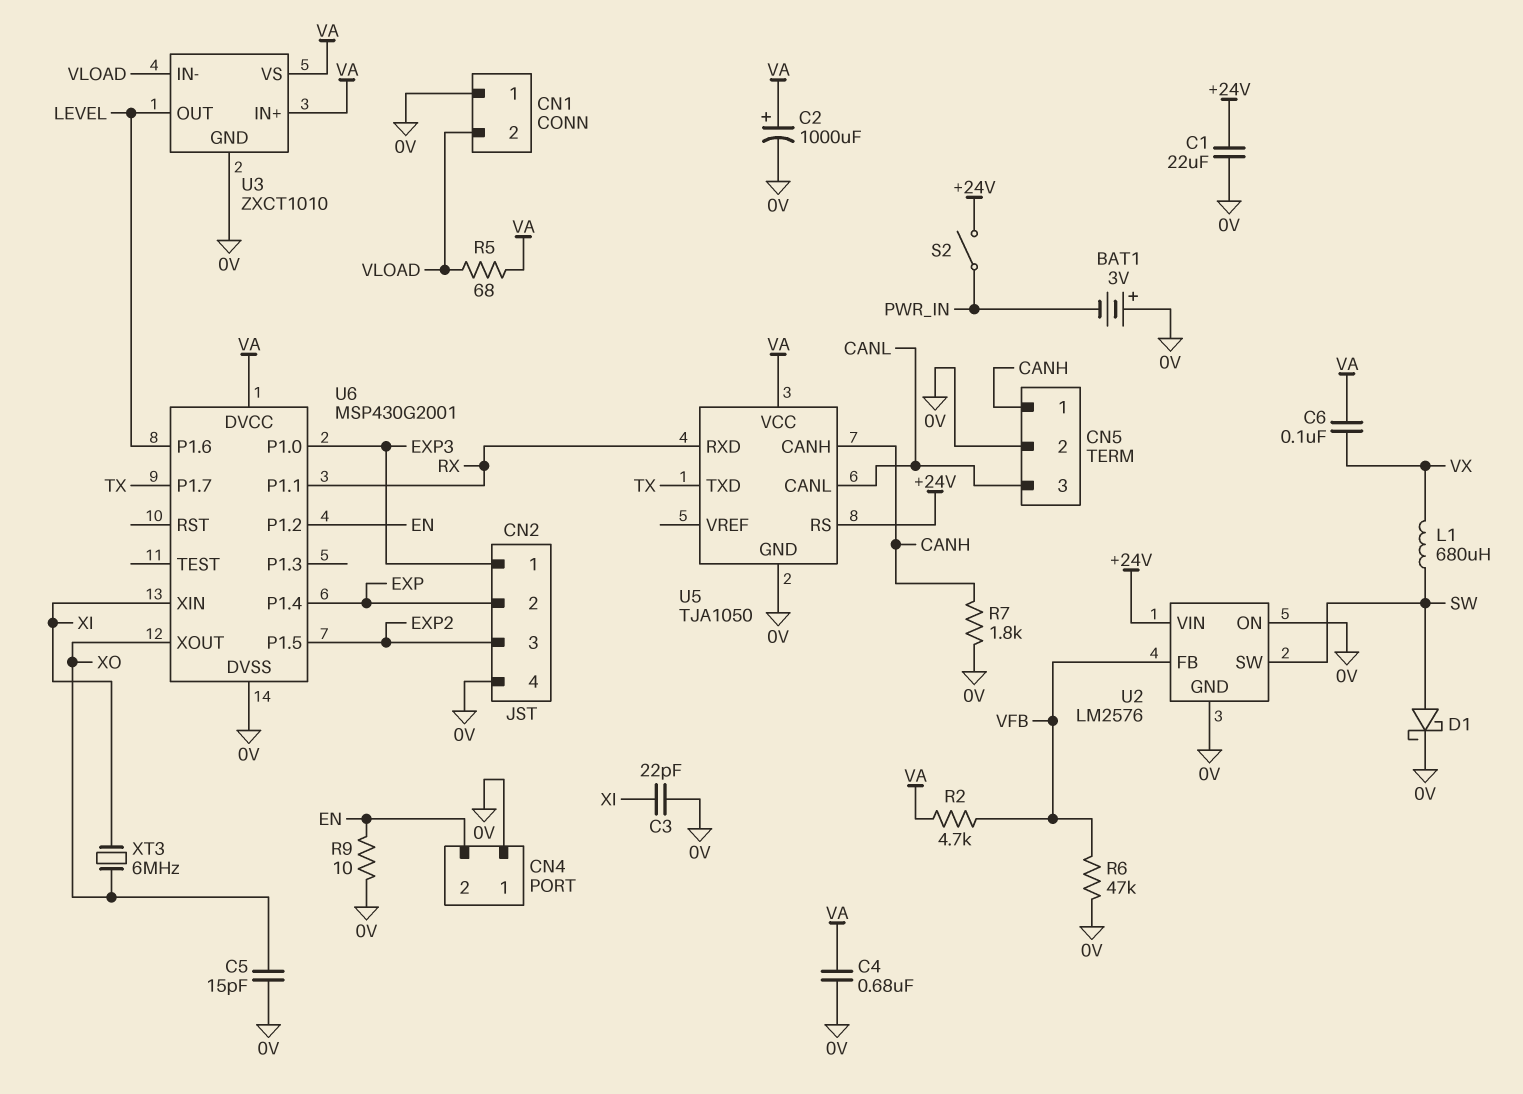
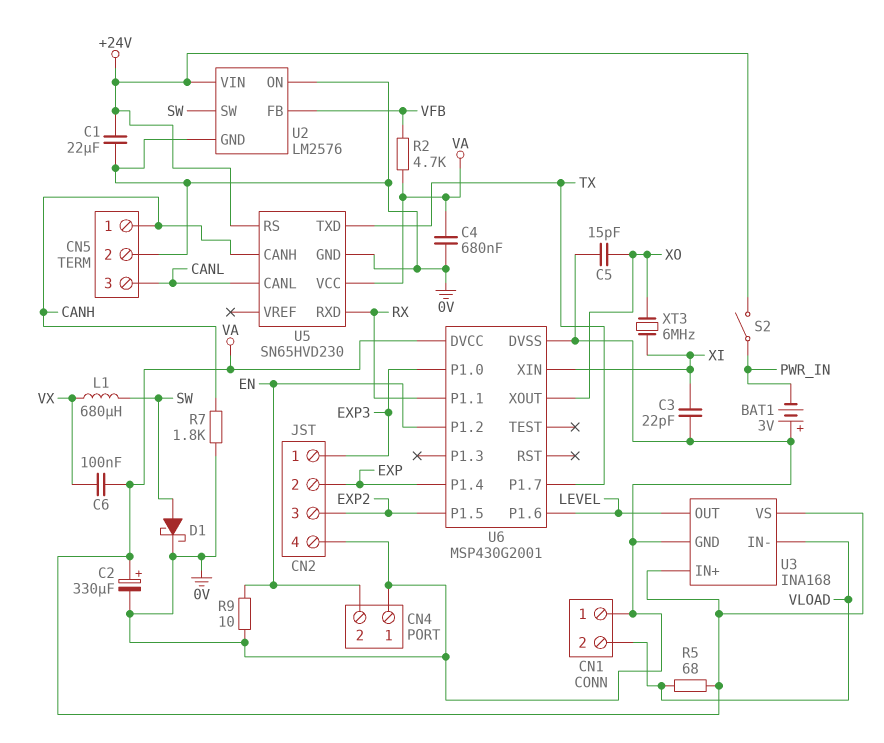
C2: 1000uF (plus VA, minus 0V) -> 330uF (plus VA, minus 0V)
R6: 47k (0V, VFB) -> none
U3: ZXCT1010 -> INA168
U5: TJA1050 -> SN65HVD230

